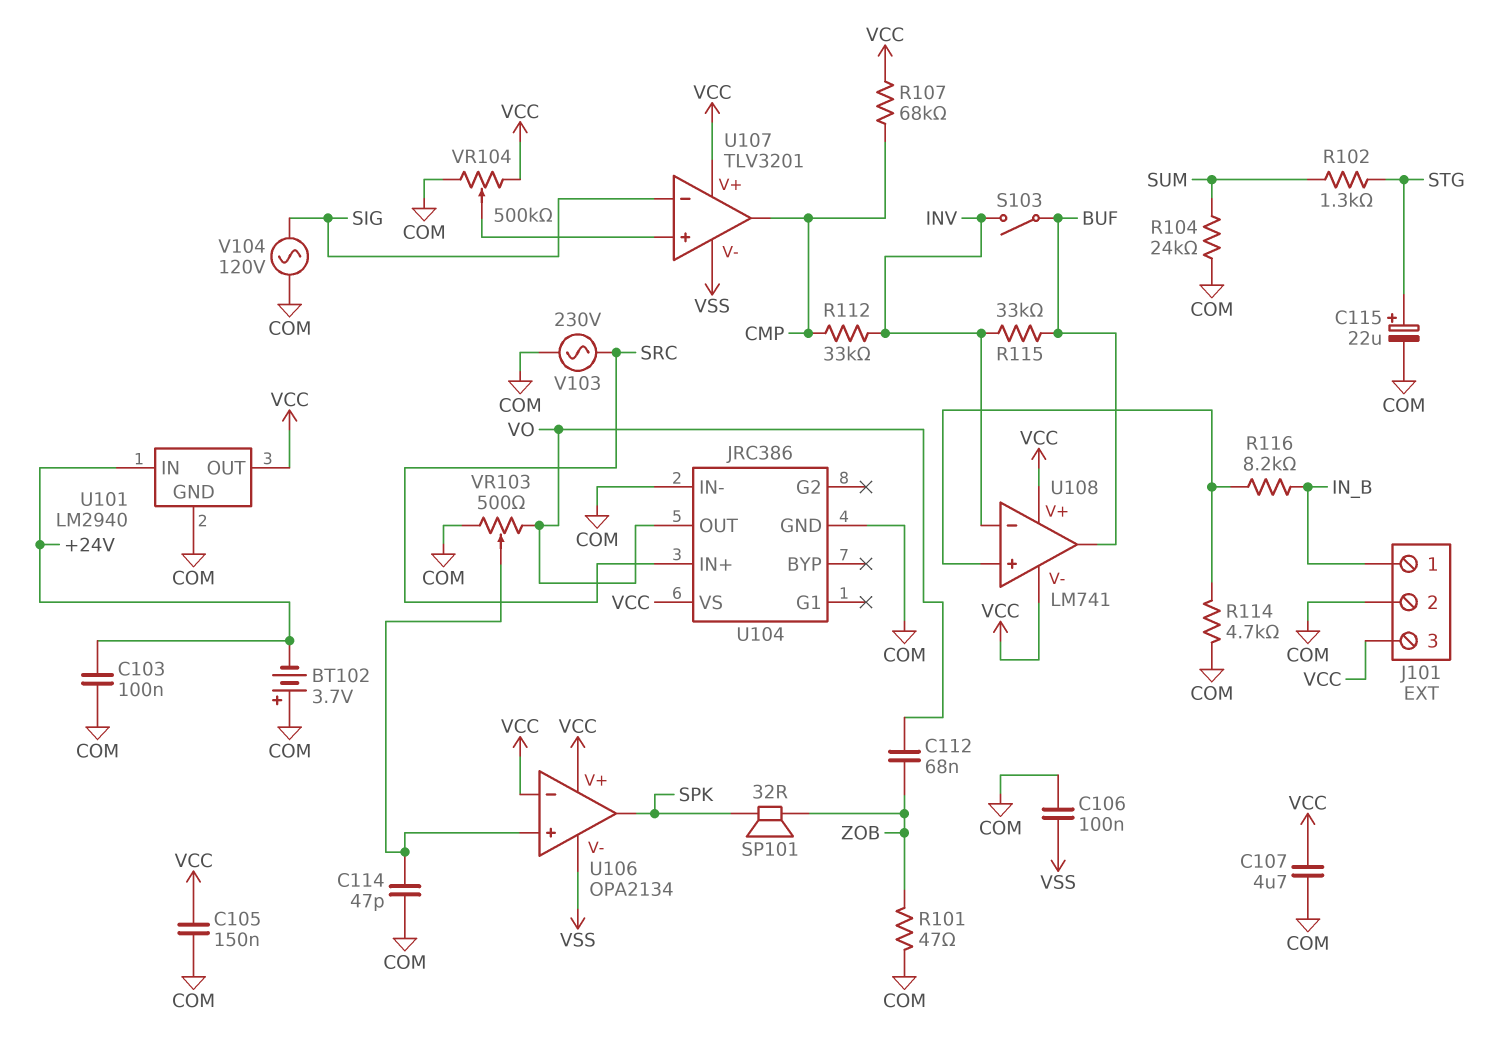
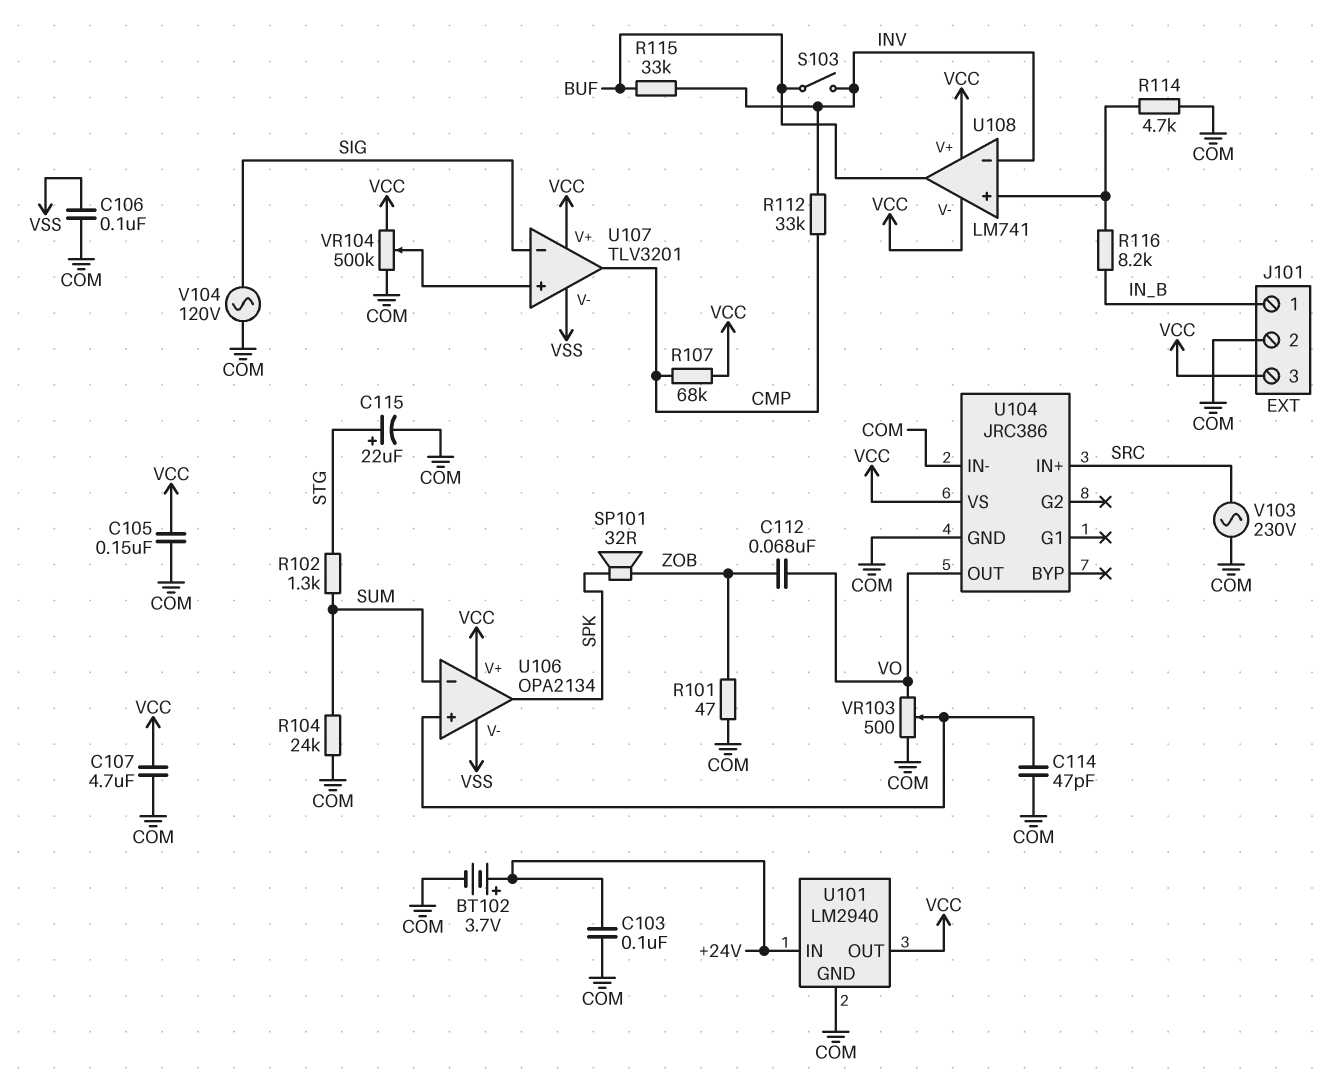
BT102: 3.7V (plus COM, minus +24V) -> 3.7V (plus +24V, minus COM)
U106 pin in-: VCC -> SUM

